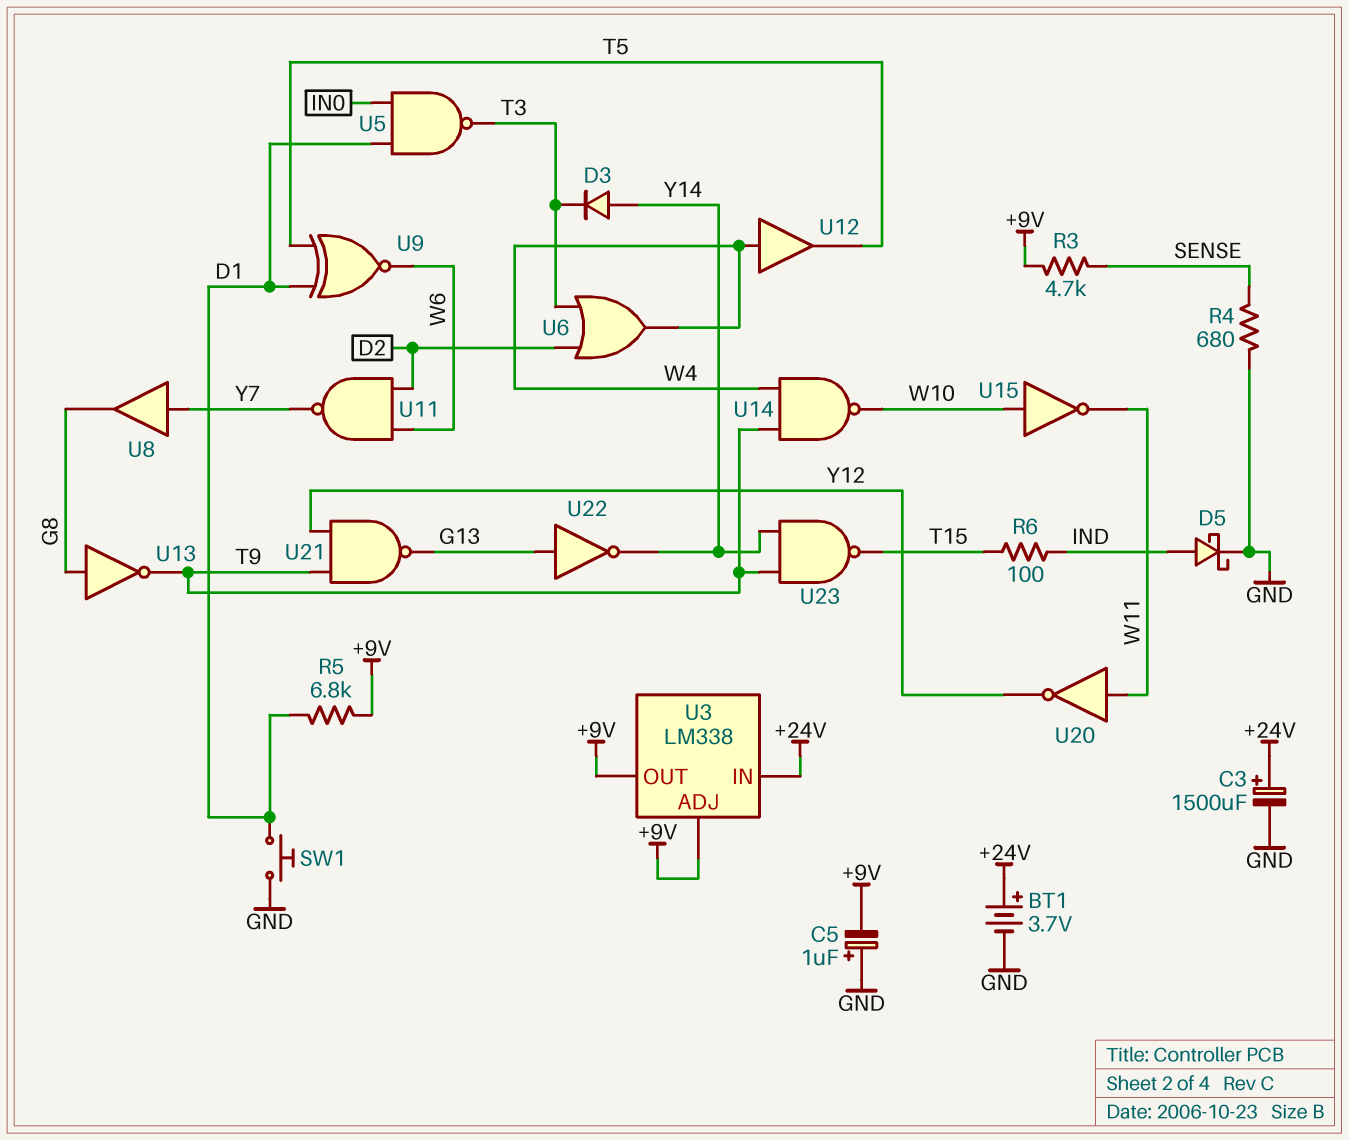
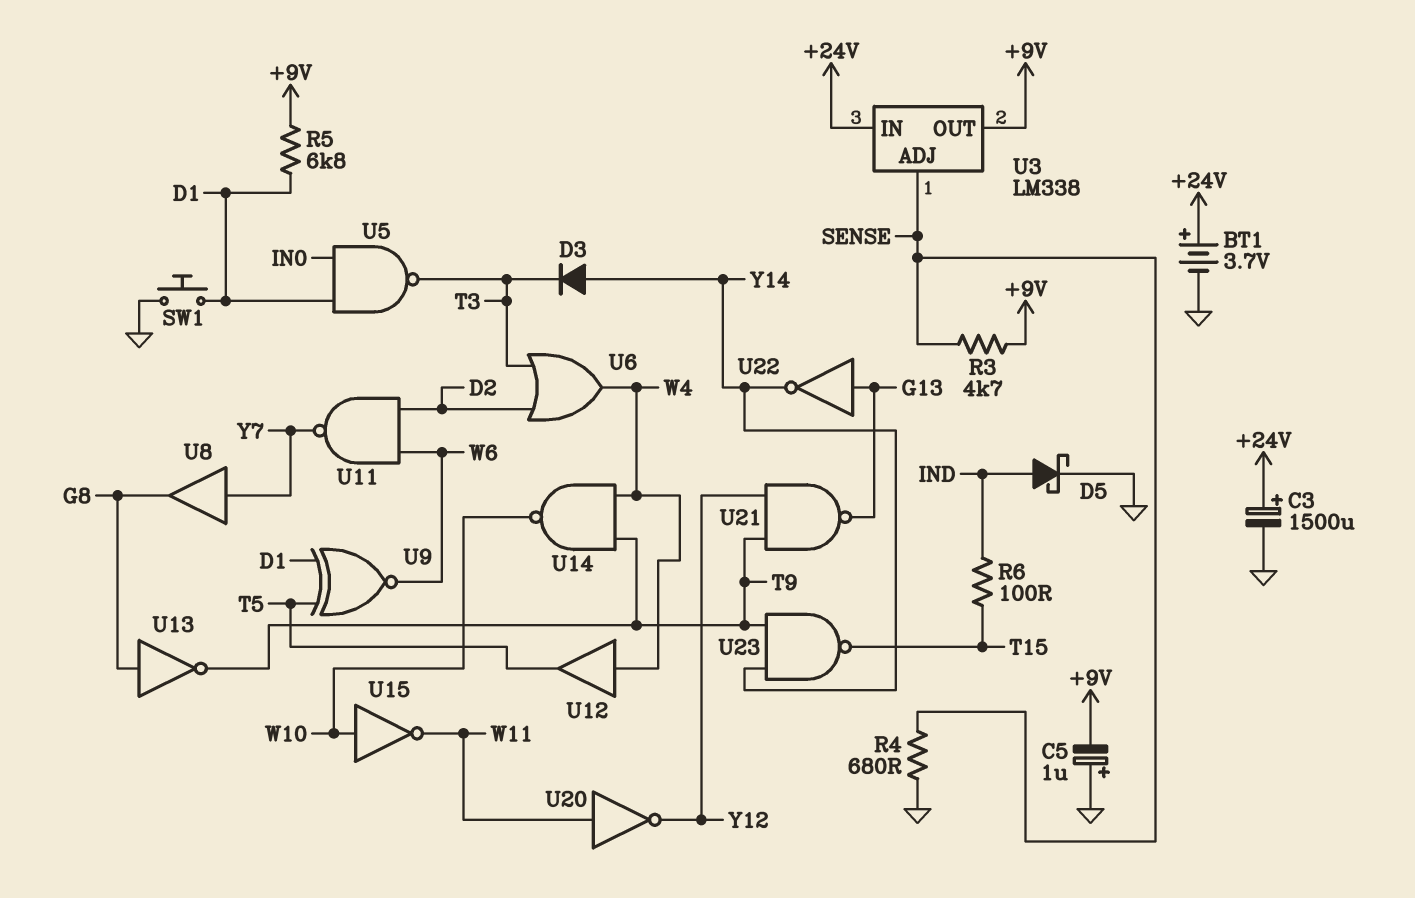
U3 pin ADJ: +9V -> SENSE

